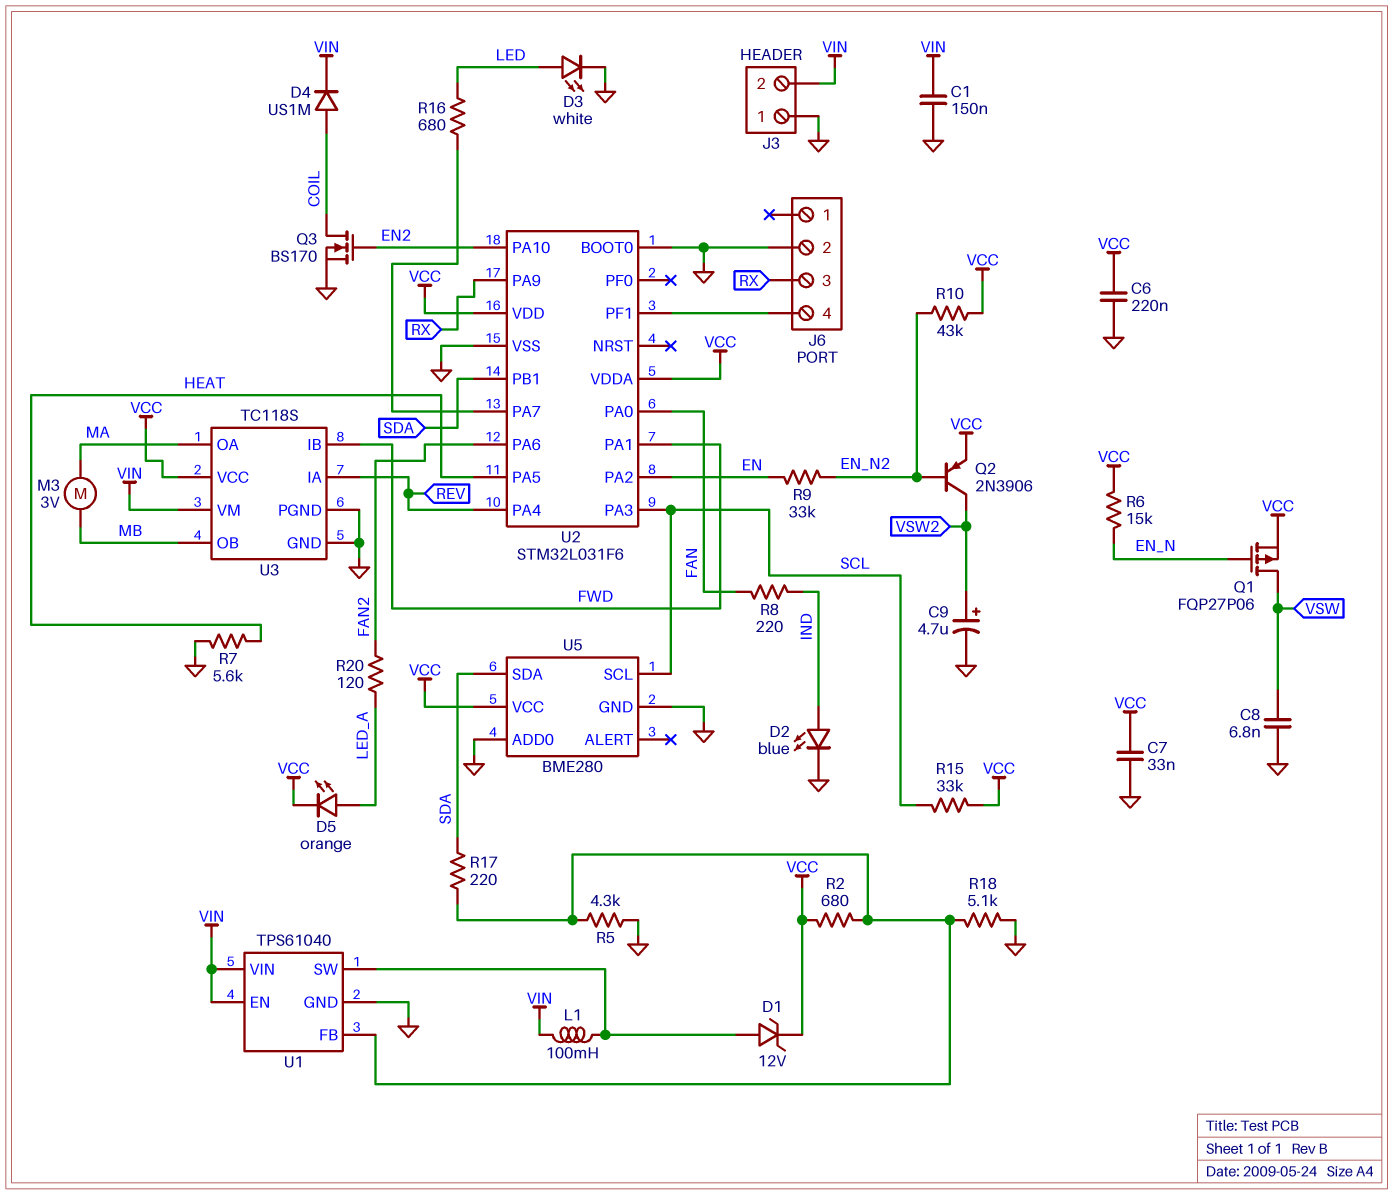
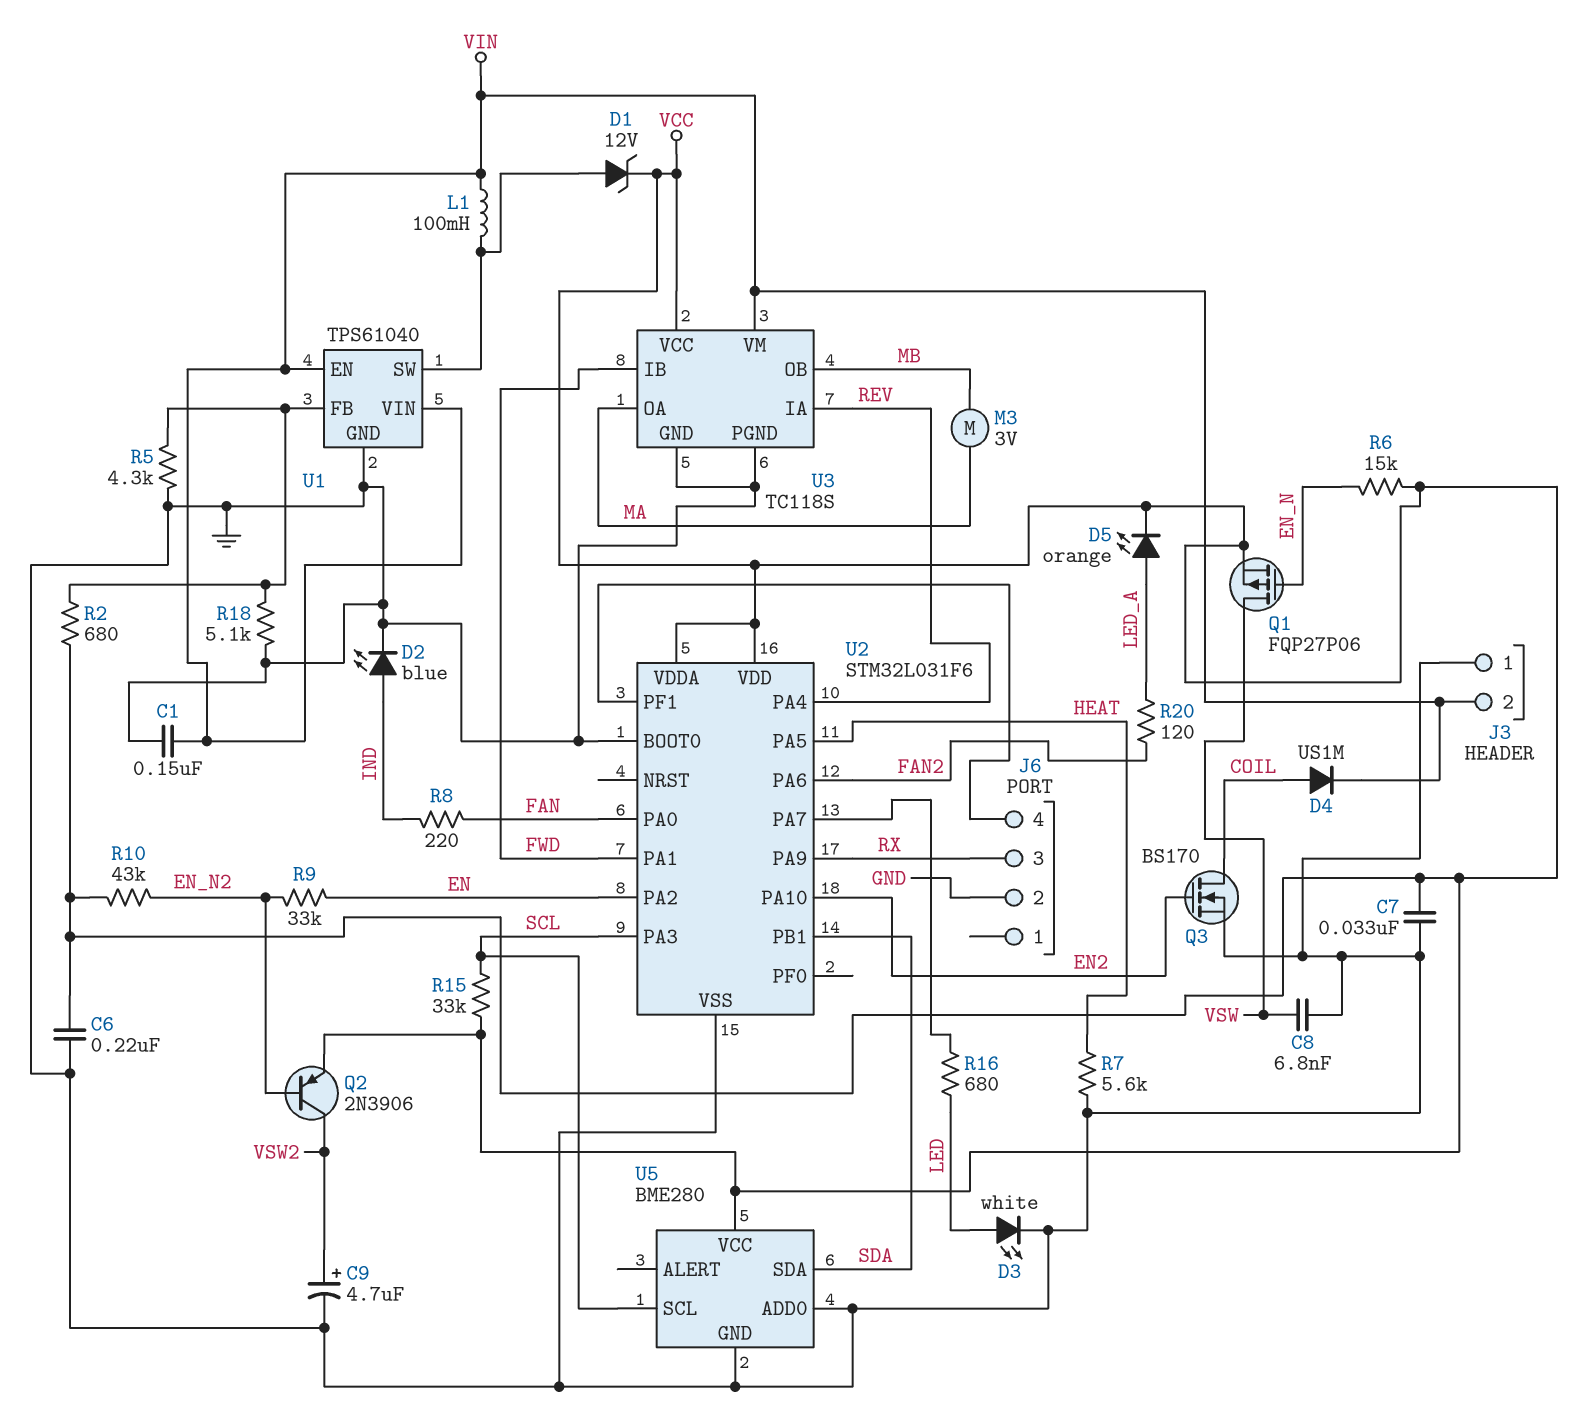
R17: 220 (SDA, U1/FB) -> none

